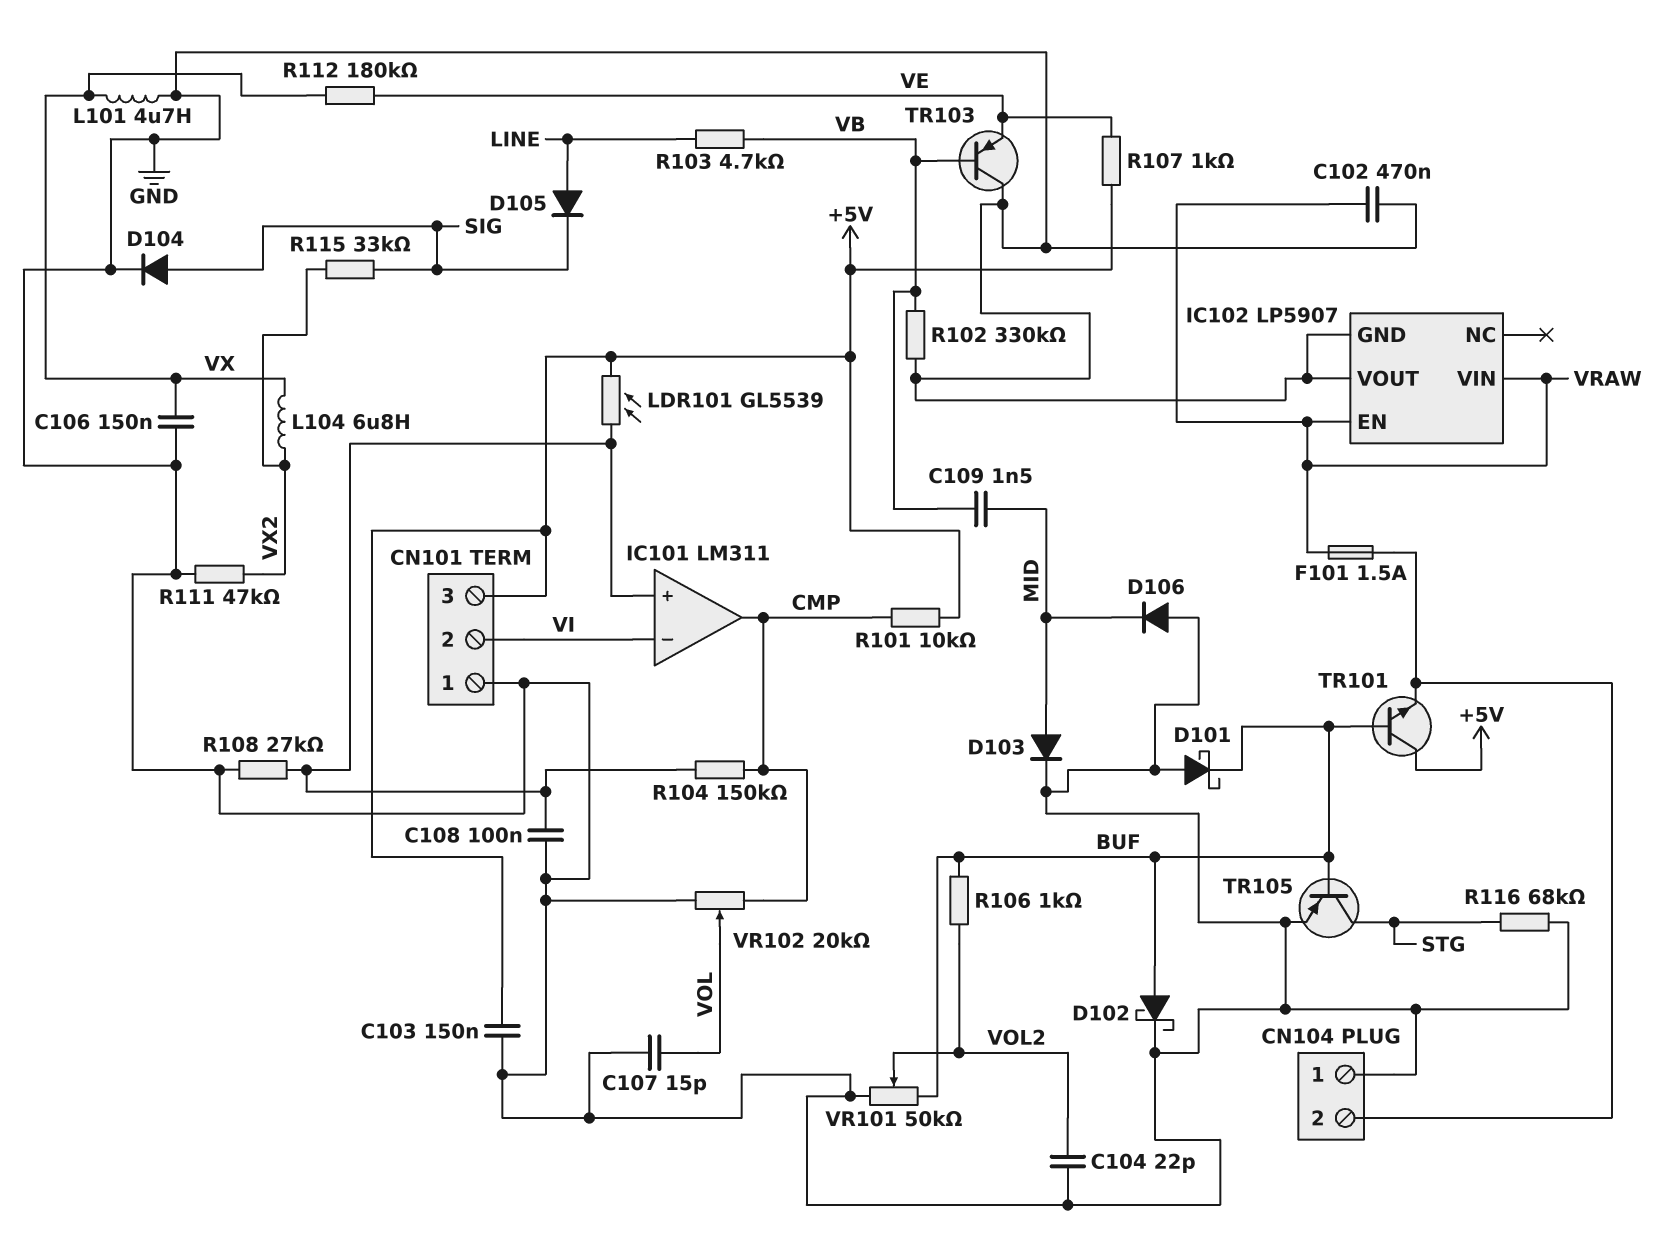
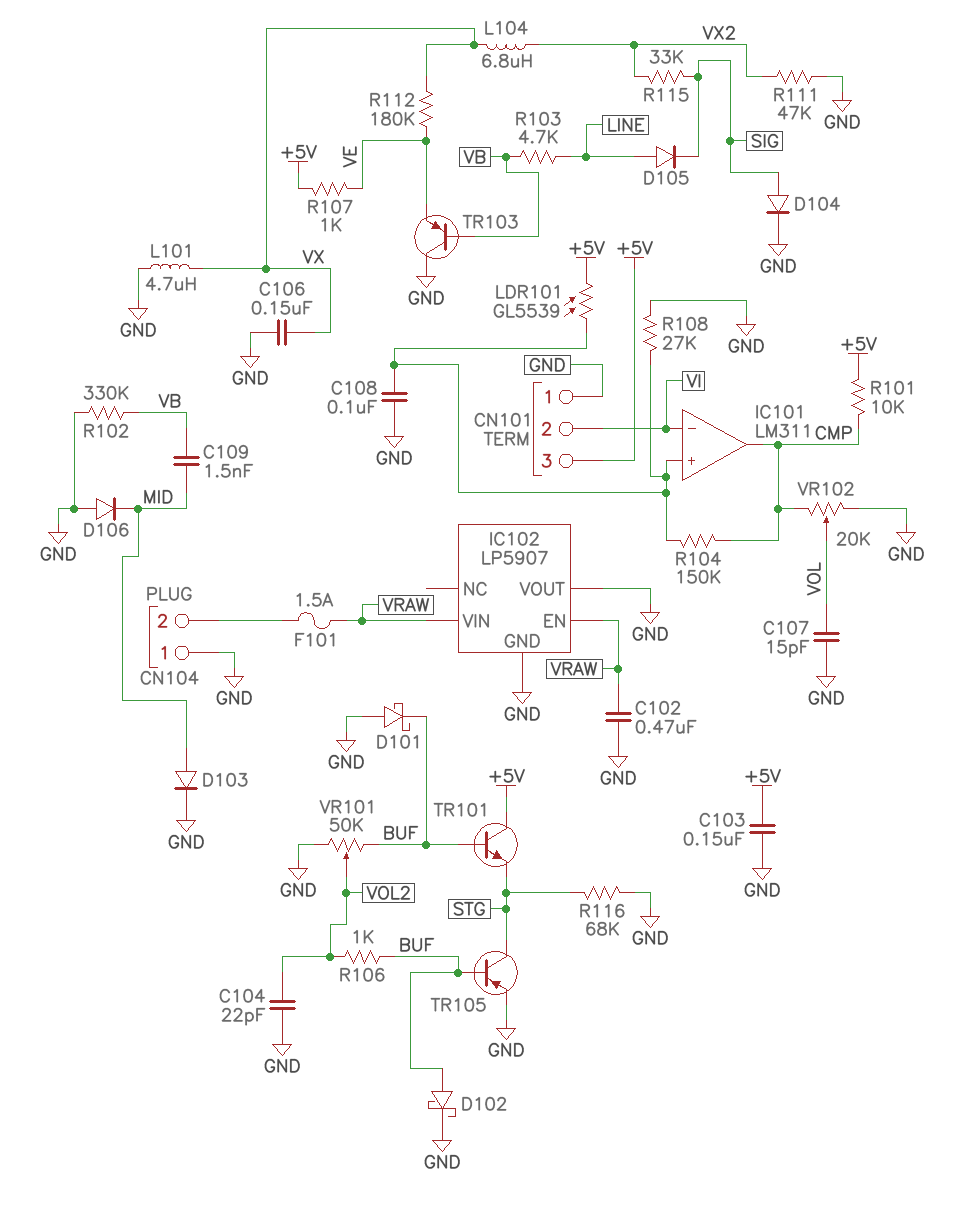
TR101: NPN (B BUF, C +5V, E CN104/2) -> NPN (B BUF, C +5V, E STG)

